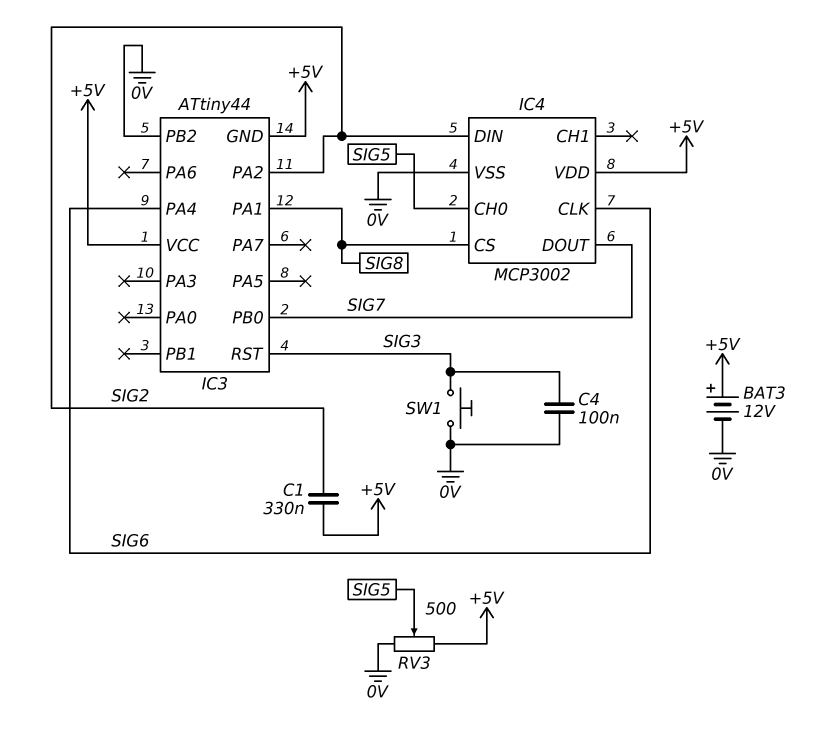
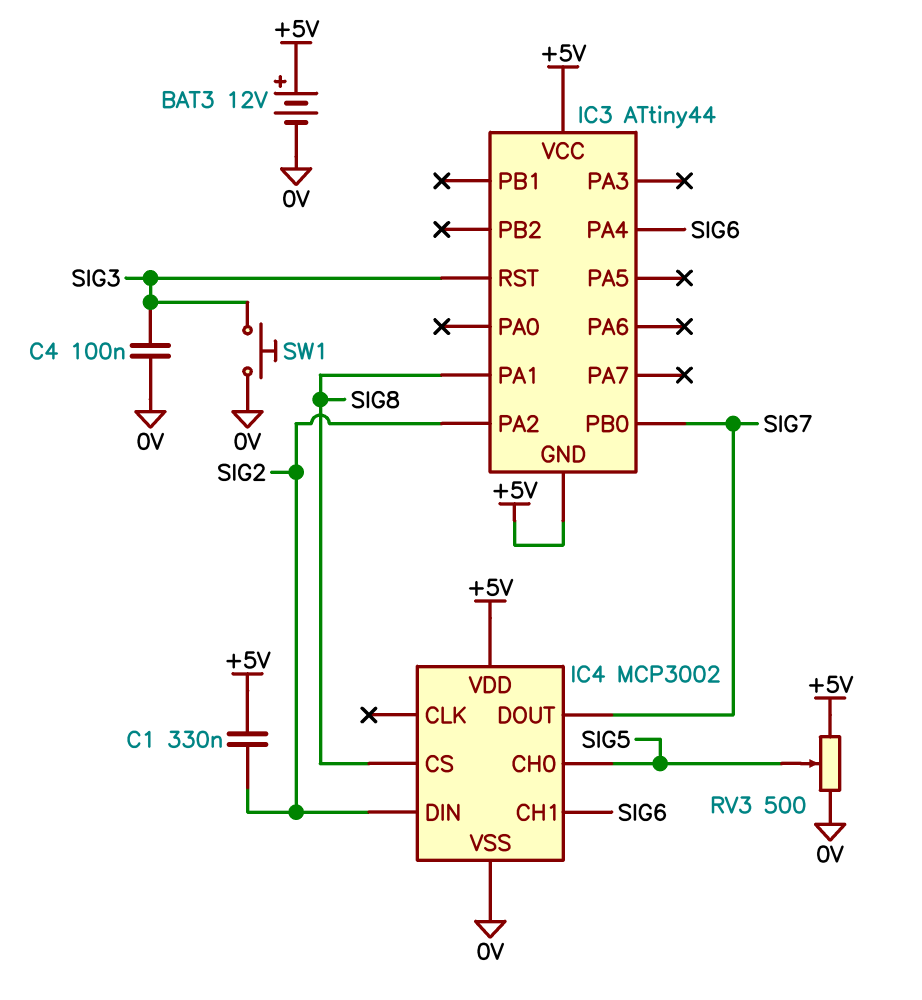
IC3 pin PB2: 0V -> none
IC4 pin CH1: none -> SIG6
IC4 pin CLK: SIG6 -> none

